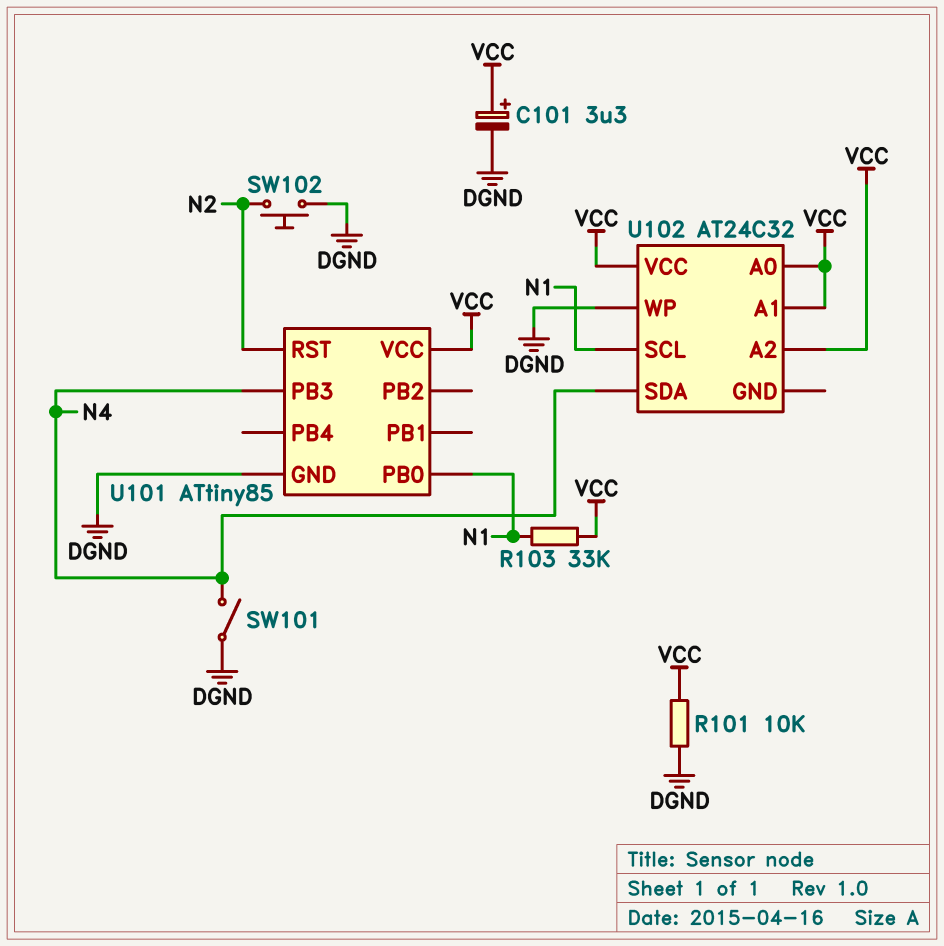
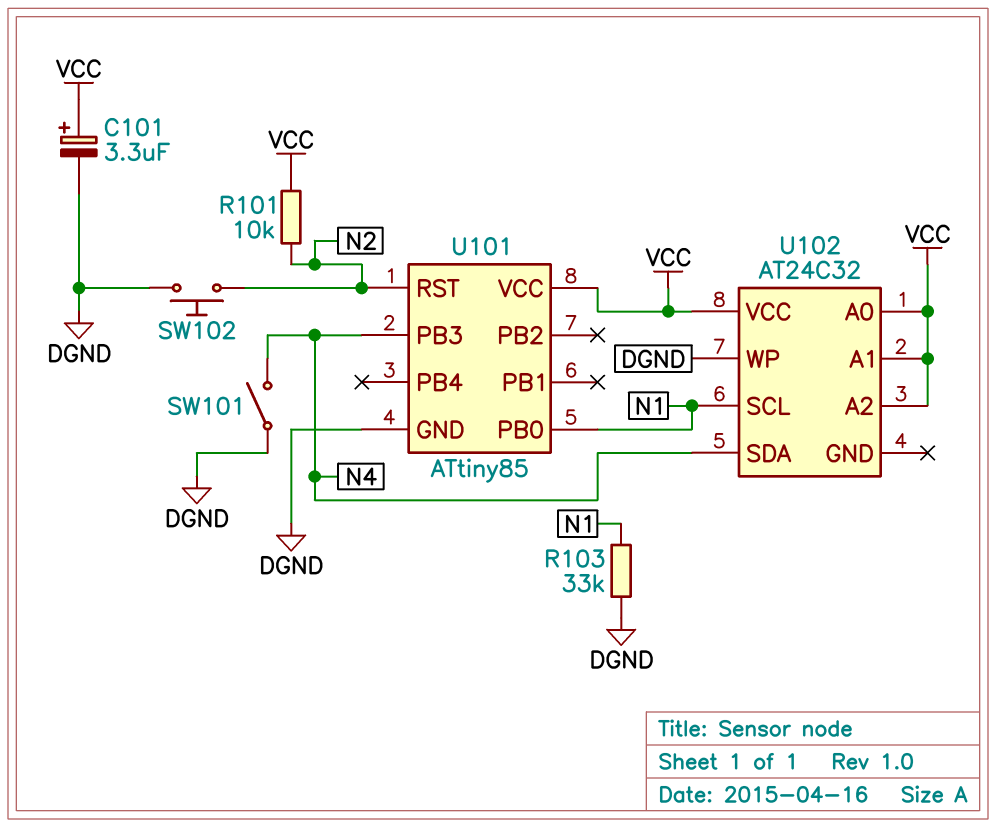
R101: 10k (DGND, VCC) -> 10k (N2, VCC)
R103: 33k (N1, VCC) -> 33k (DGND, N1)

